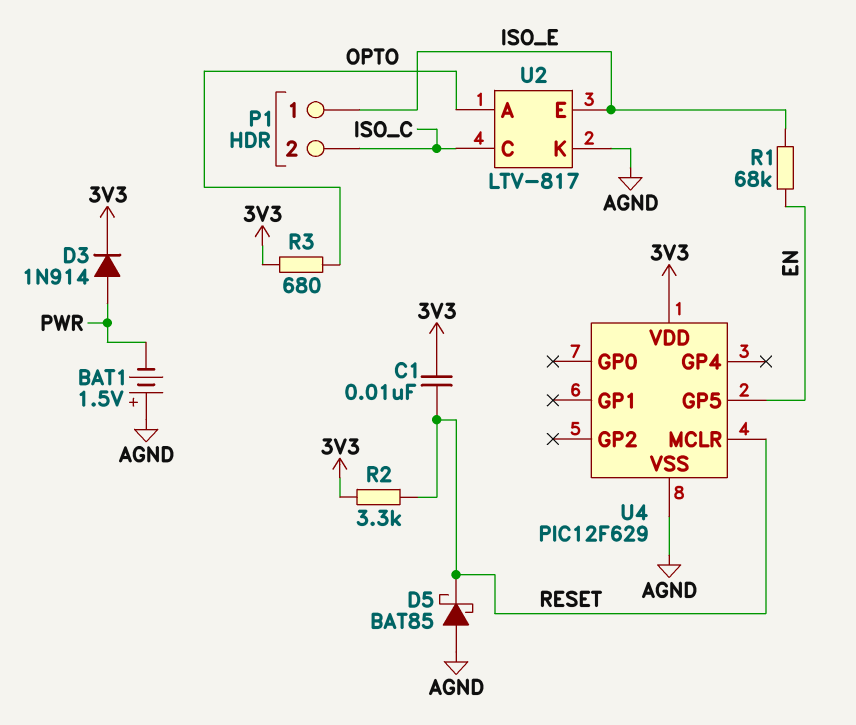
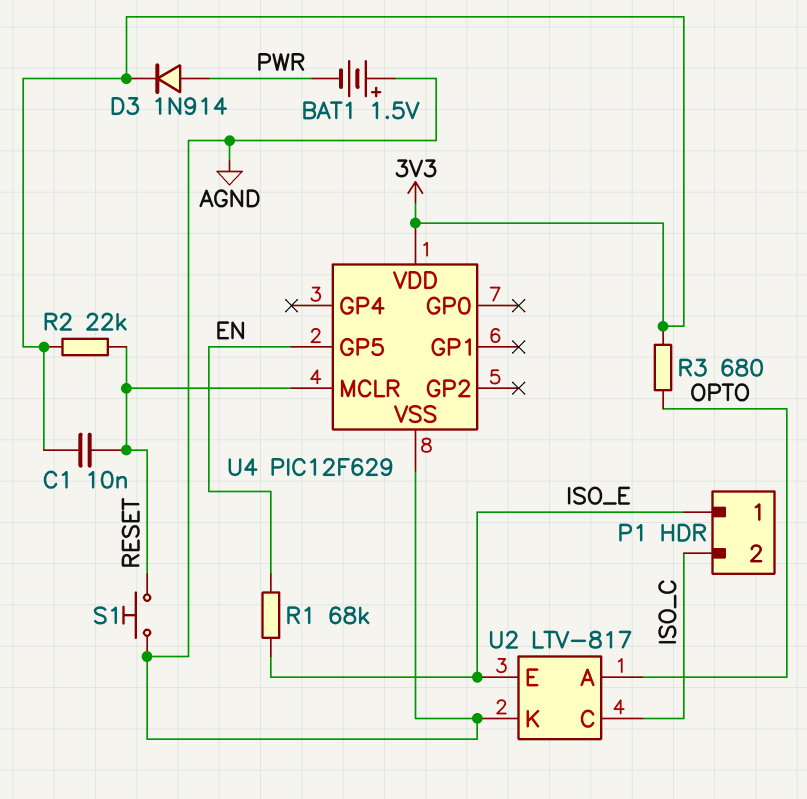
D5: schottky BAT85 (A AGND, K RESET) -> none
R2: 3.3k (3V3, RESET) -> 22k (3V3, RESET)
S1: none -> button (AGND, RESET)

